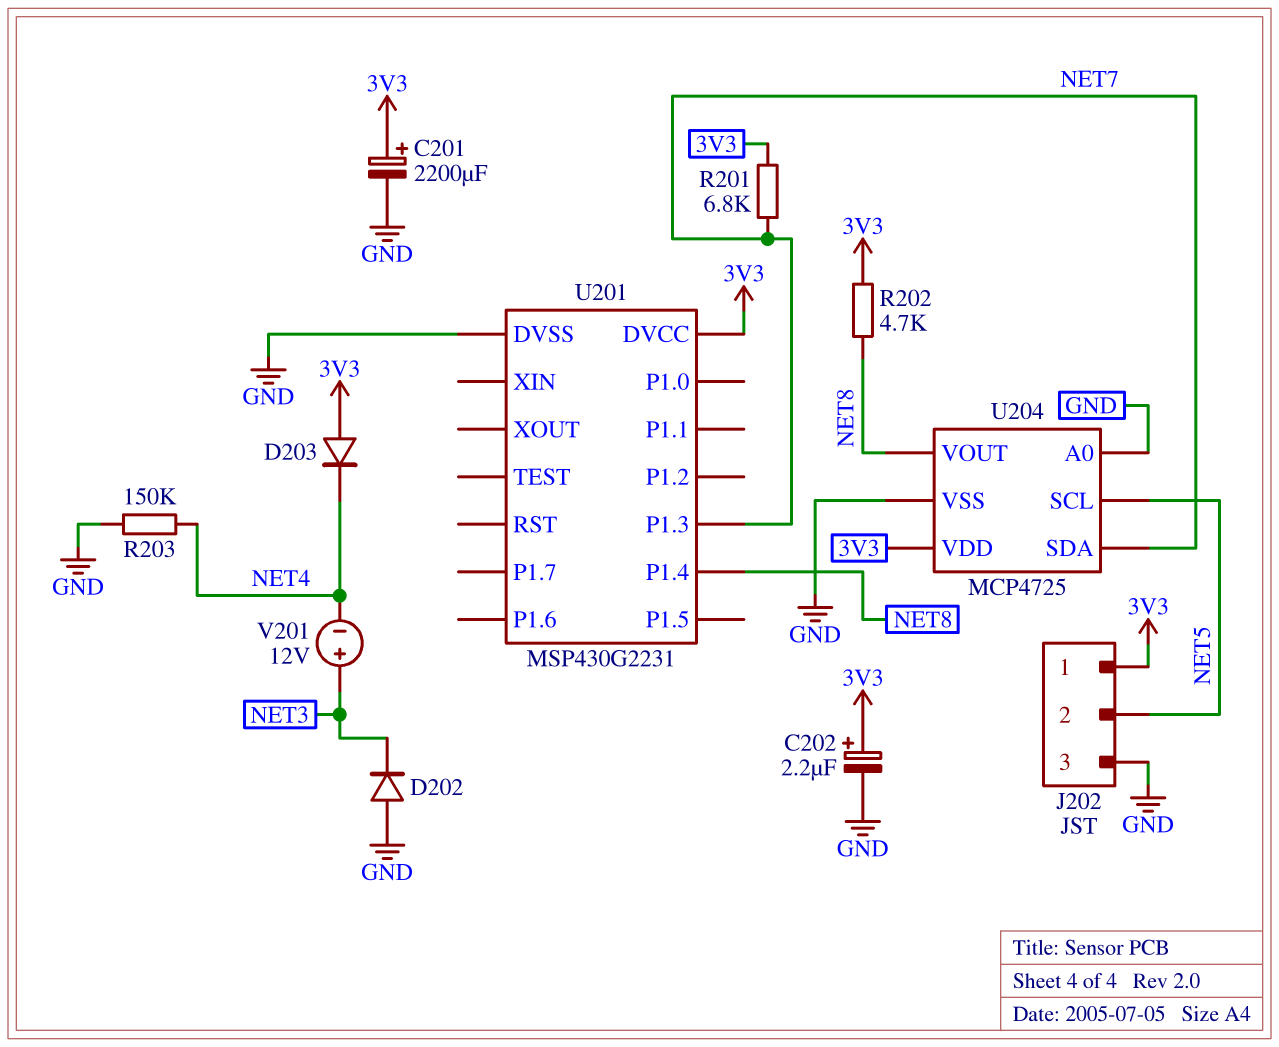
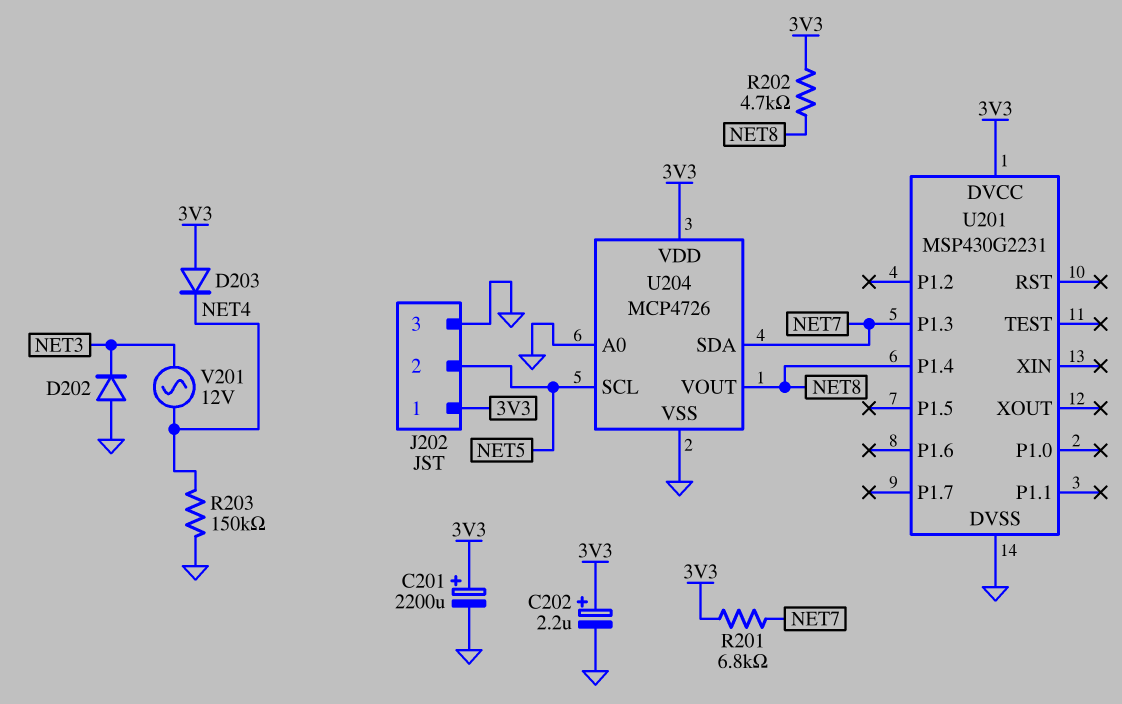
U204: MCP4725 -> MCP4726
V201: 12V (plus NET3, minus NET4) -> AC 12V (NET3, NET4)

